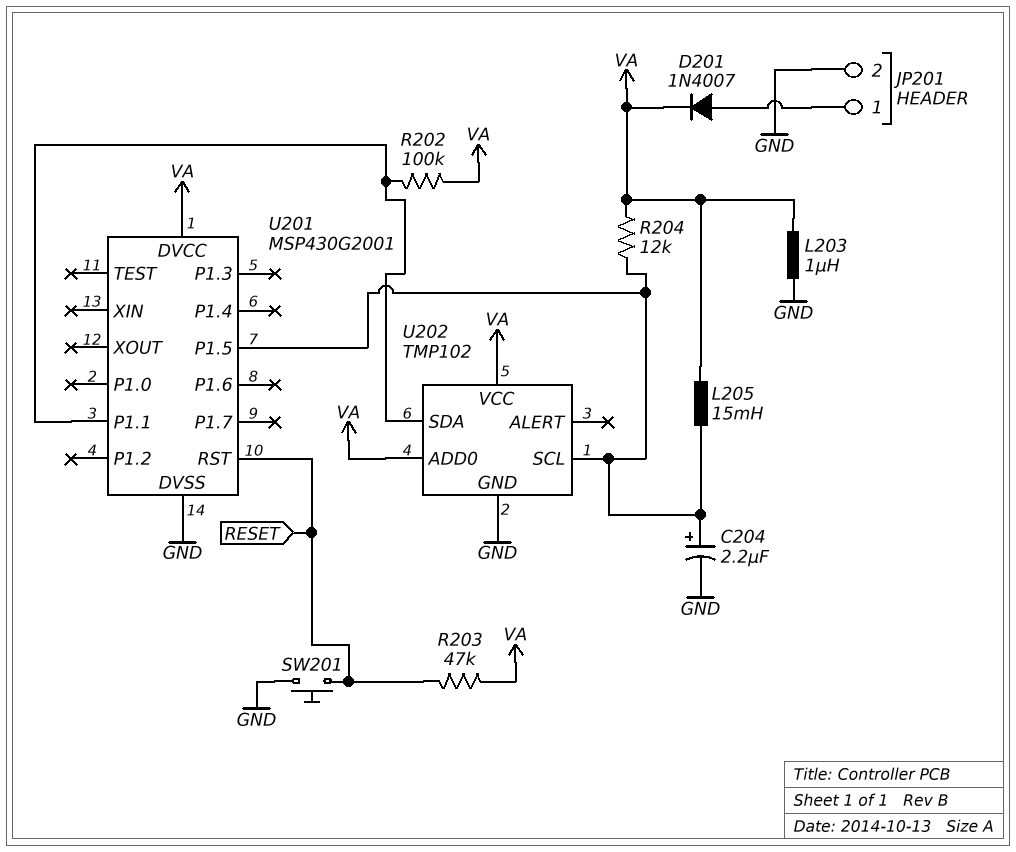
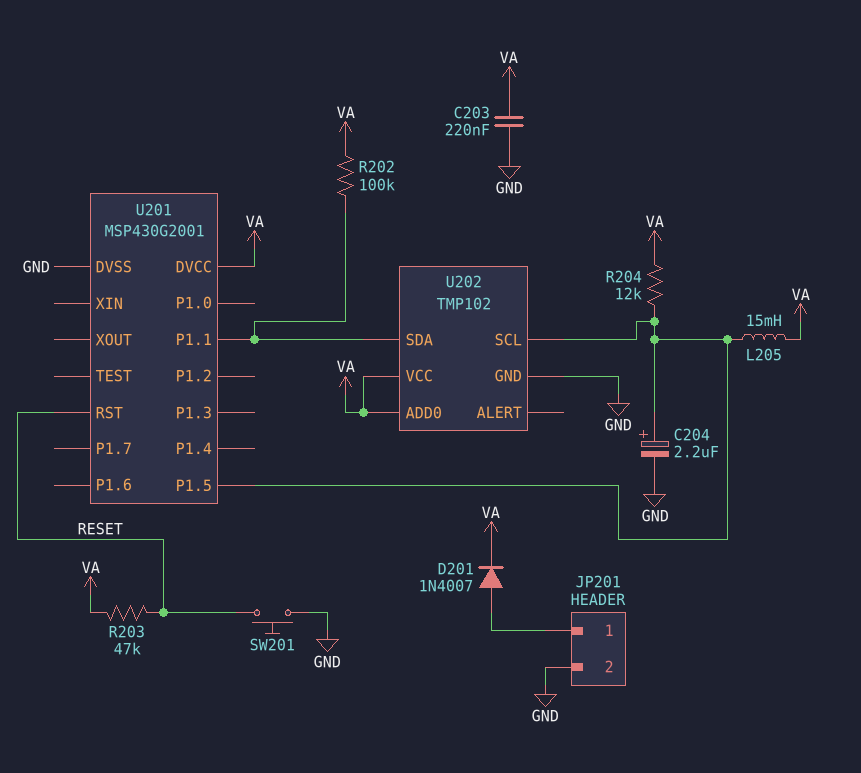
C203: none -> 220nF (GND, VA)
L203: 1uH (GND, VA) -> none

